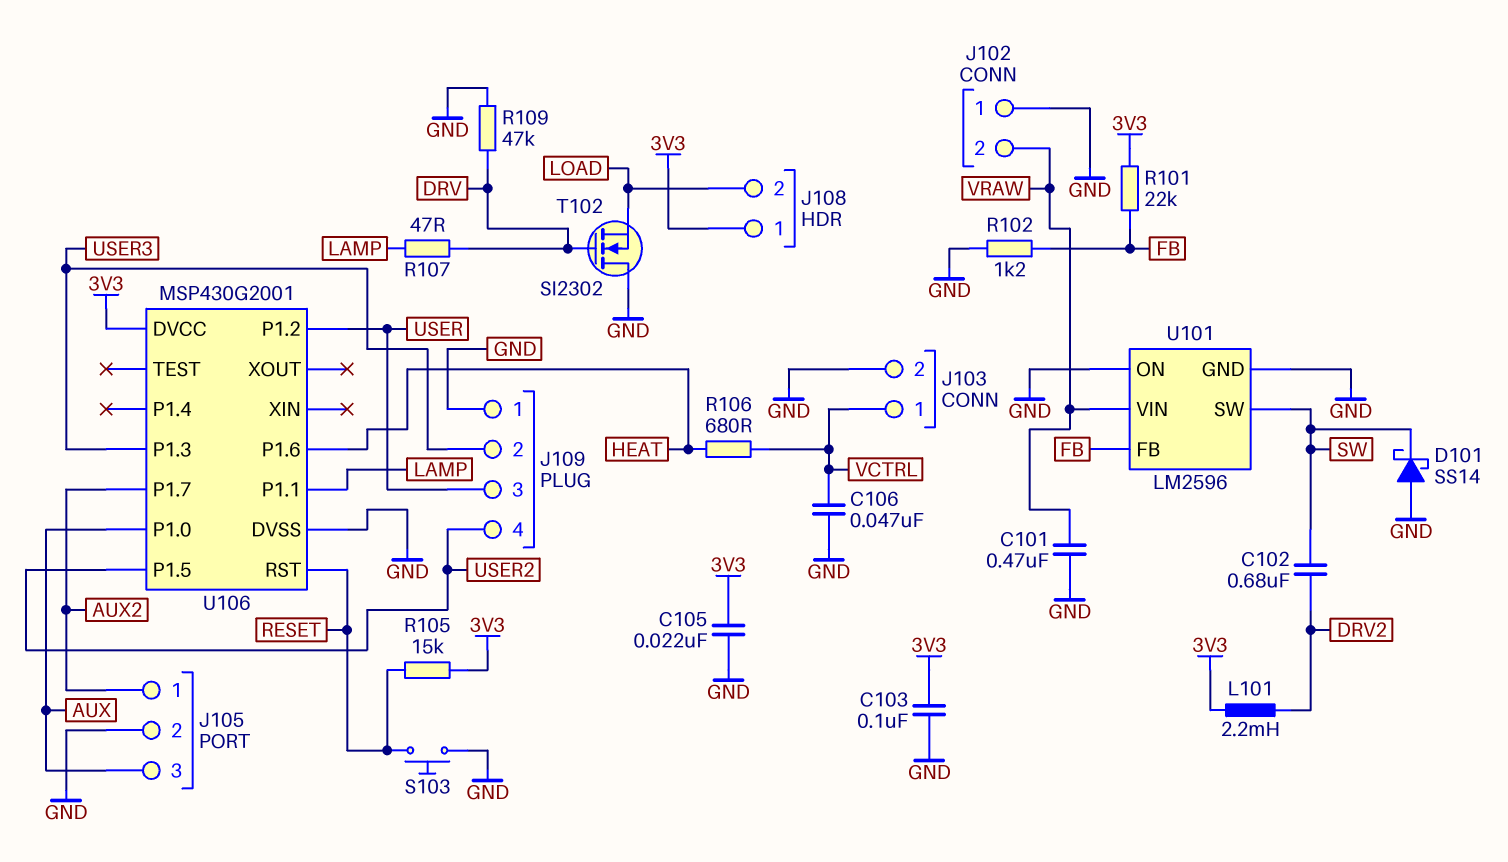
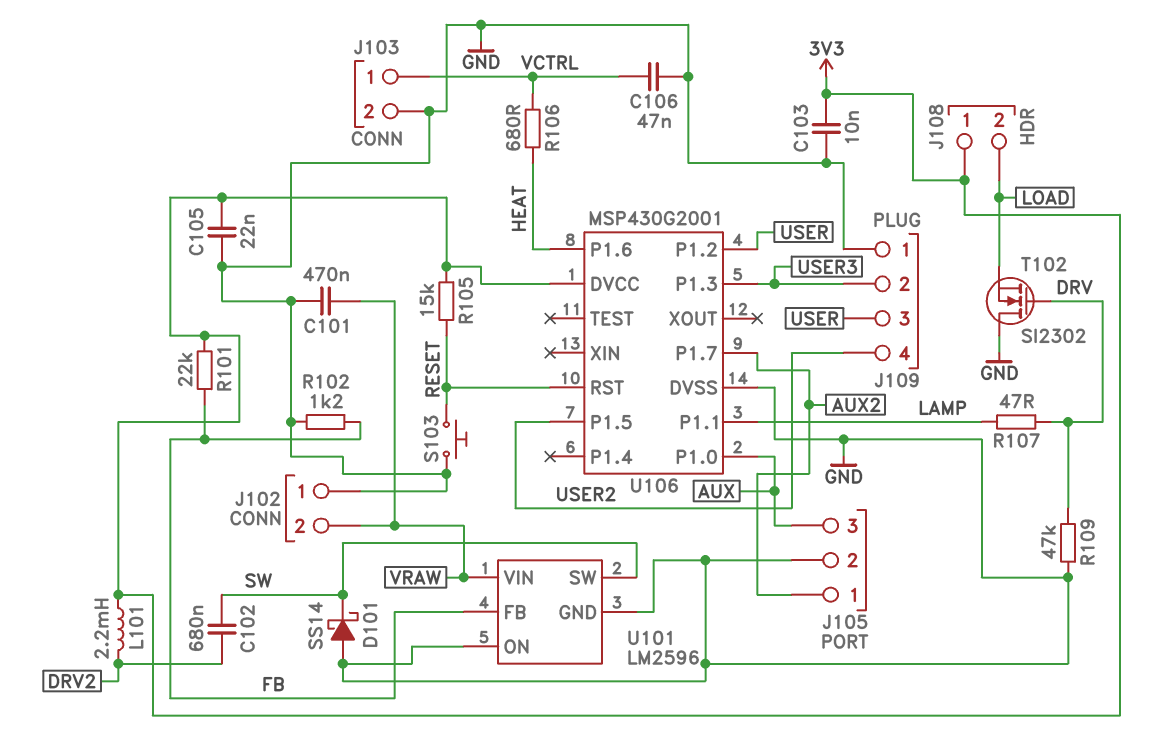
C103: 100nF (3V3, GND) -> 10nF (3V3, GND)

